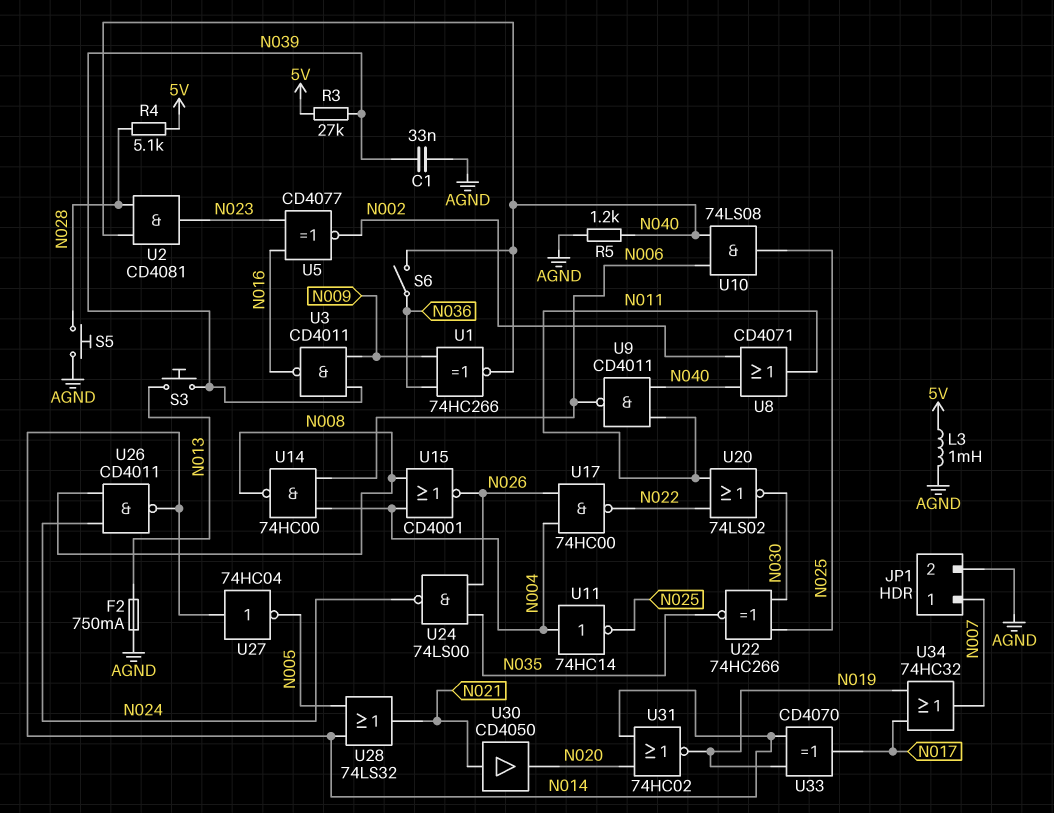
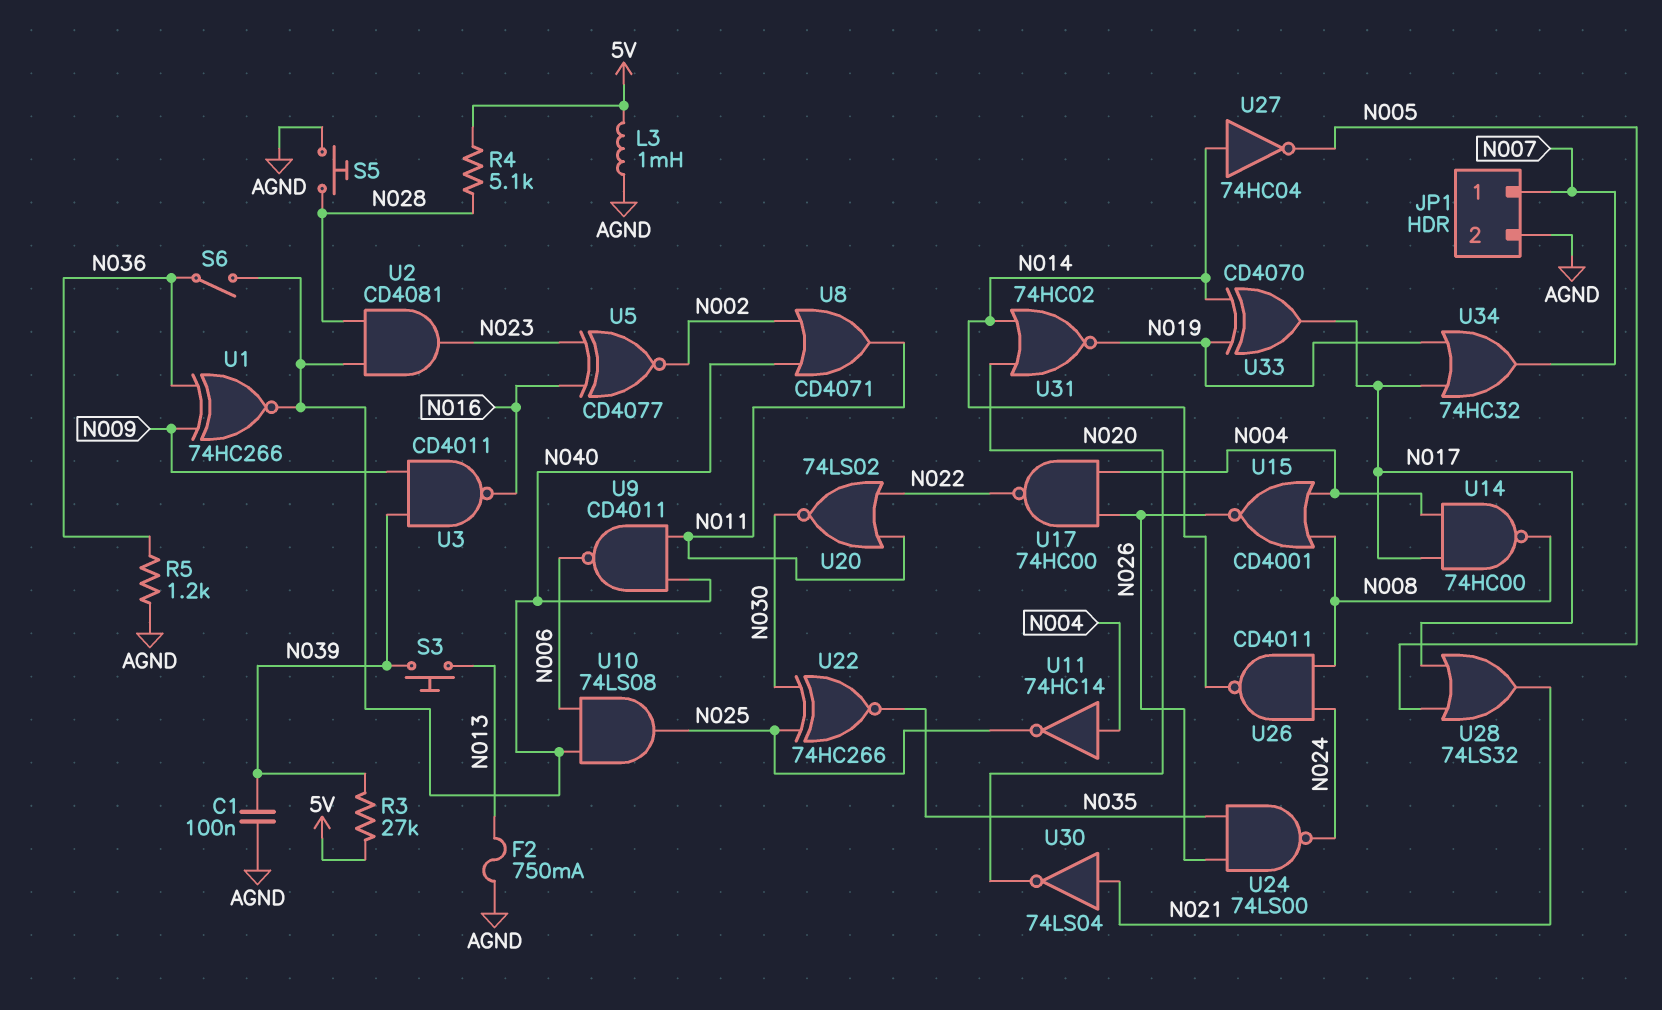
C1: 33nF (AGND, N039) -> 100nF (AGND, N039)
R5: 1.2k (AGND, N040) -> 1.2k (AGND, N036)
U14: NAND 74HC00 (in N004, in N006, out N008) -> NAND 74HC00 (in N004, in N017, out N008)
U28: OR 74LS32 (in N005, in N014, out N021) -> OR 74LS32 (in N005, in N017, out N021)
U30: buffer CD4050 (in N021, out N020) -> NOT 74LS04 (in N021, out N020)

